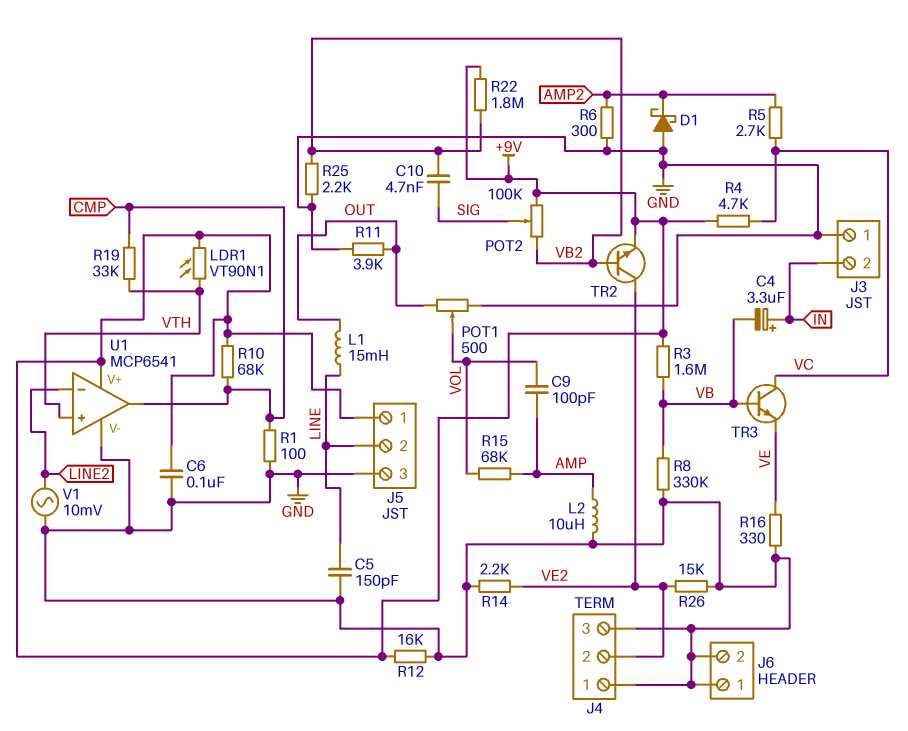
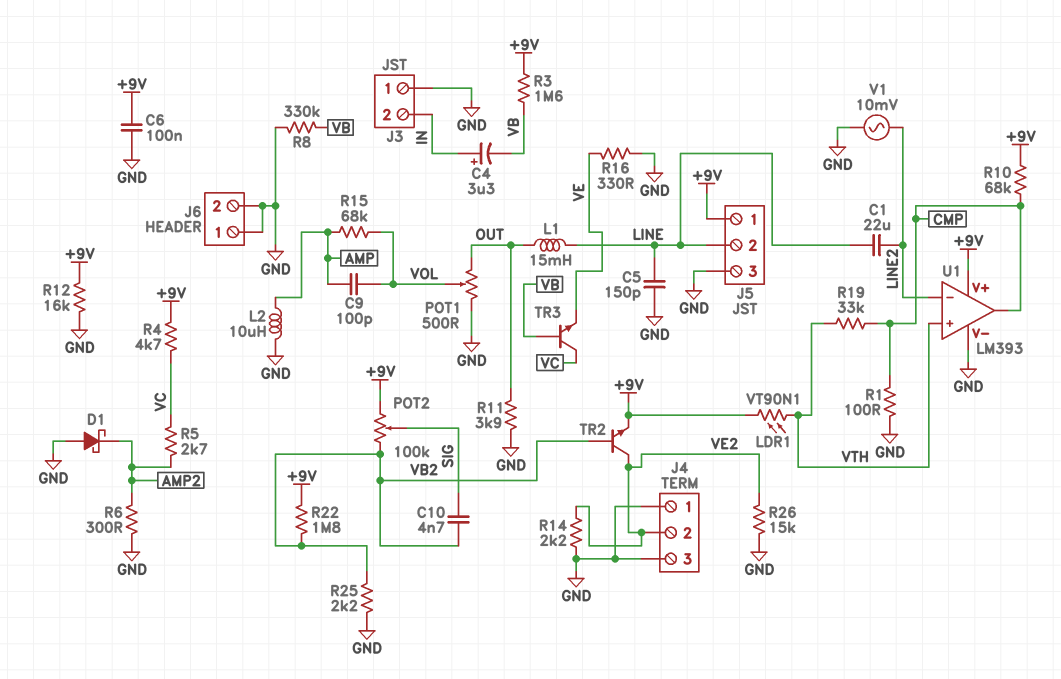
C1: none -> 22uF (LINE, LINE2)
U1: MCP6541 -> LM393

